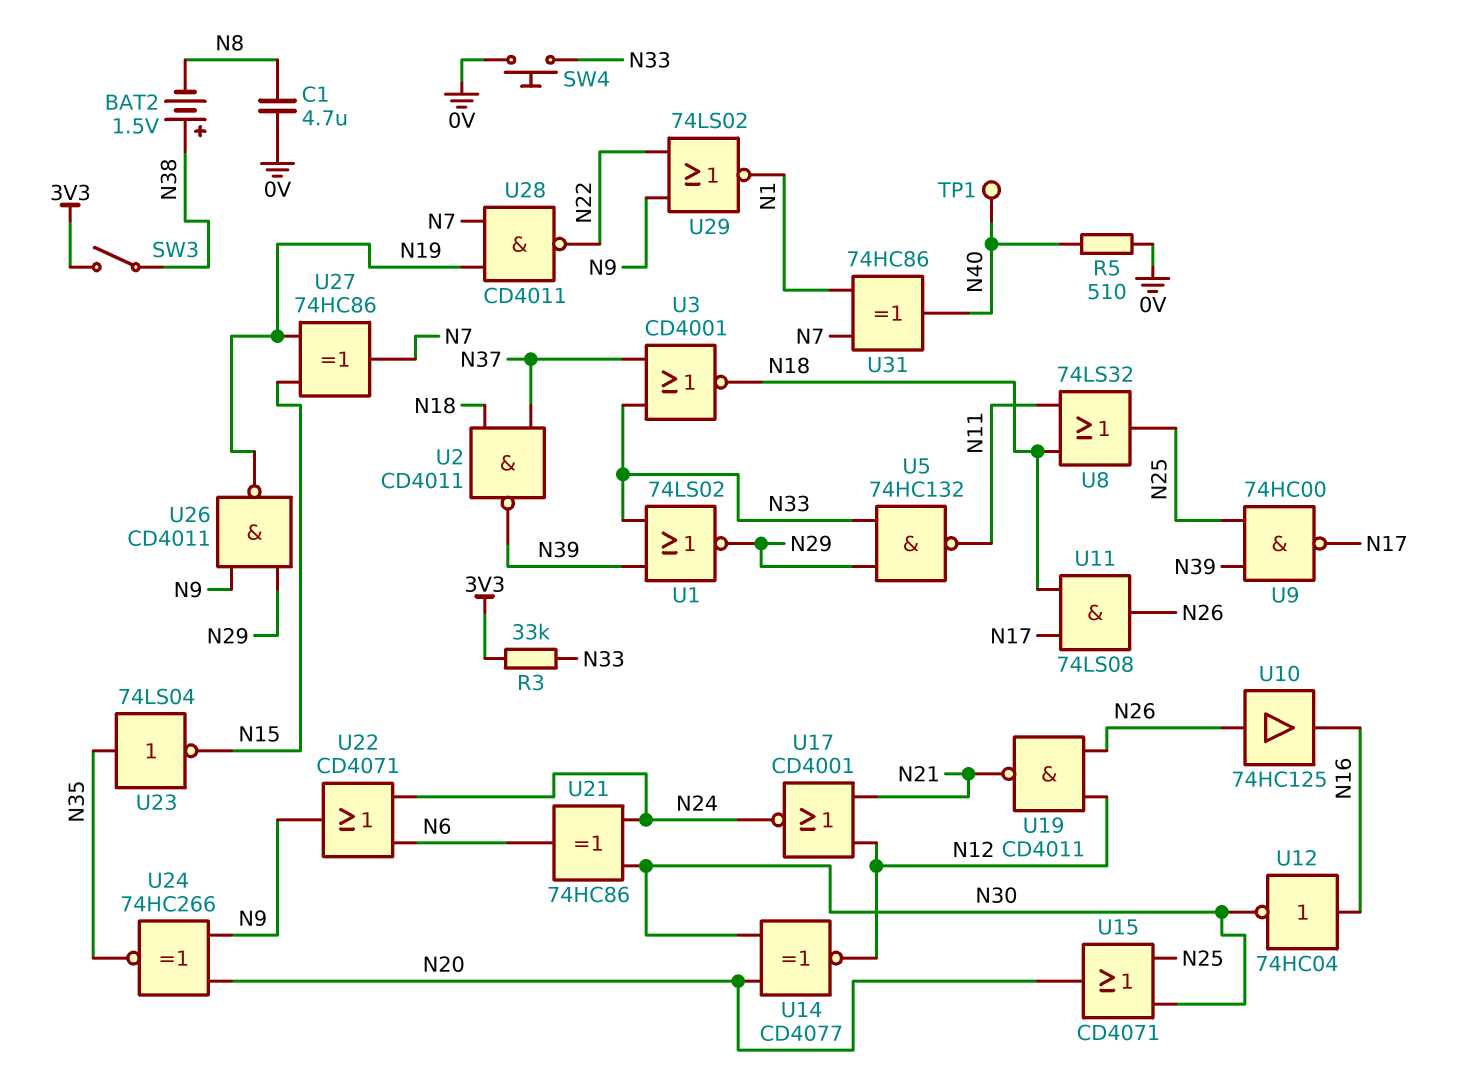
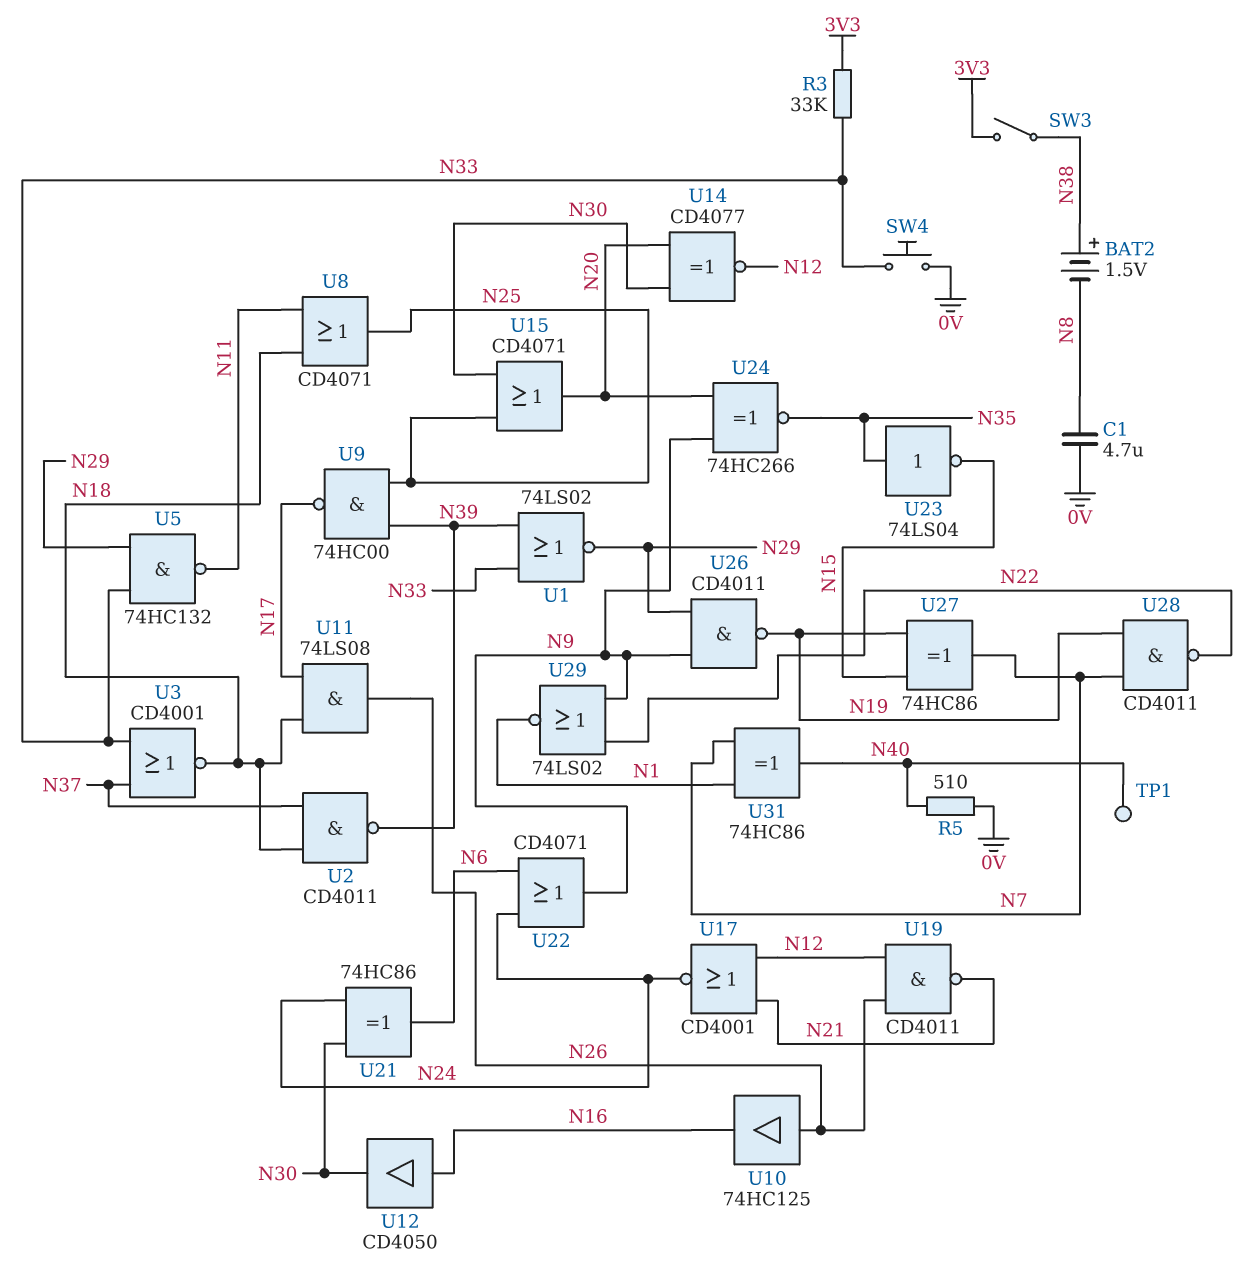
U8: OR 74LS32 (in N11, in N18, out N25) -> OR CD4071 (in N11, in N18, out N25)
U12: NOT 74HC04 (in N16, out N30) -> buffer CD4050 (in N16, out N30)

